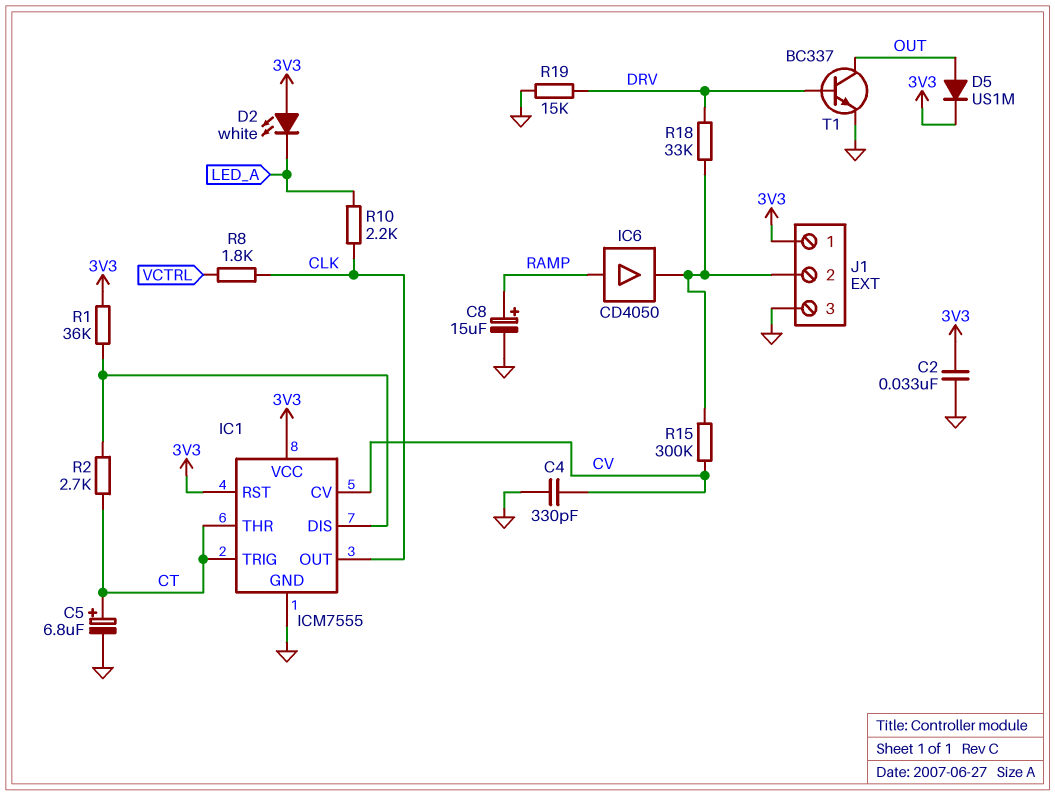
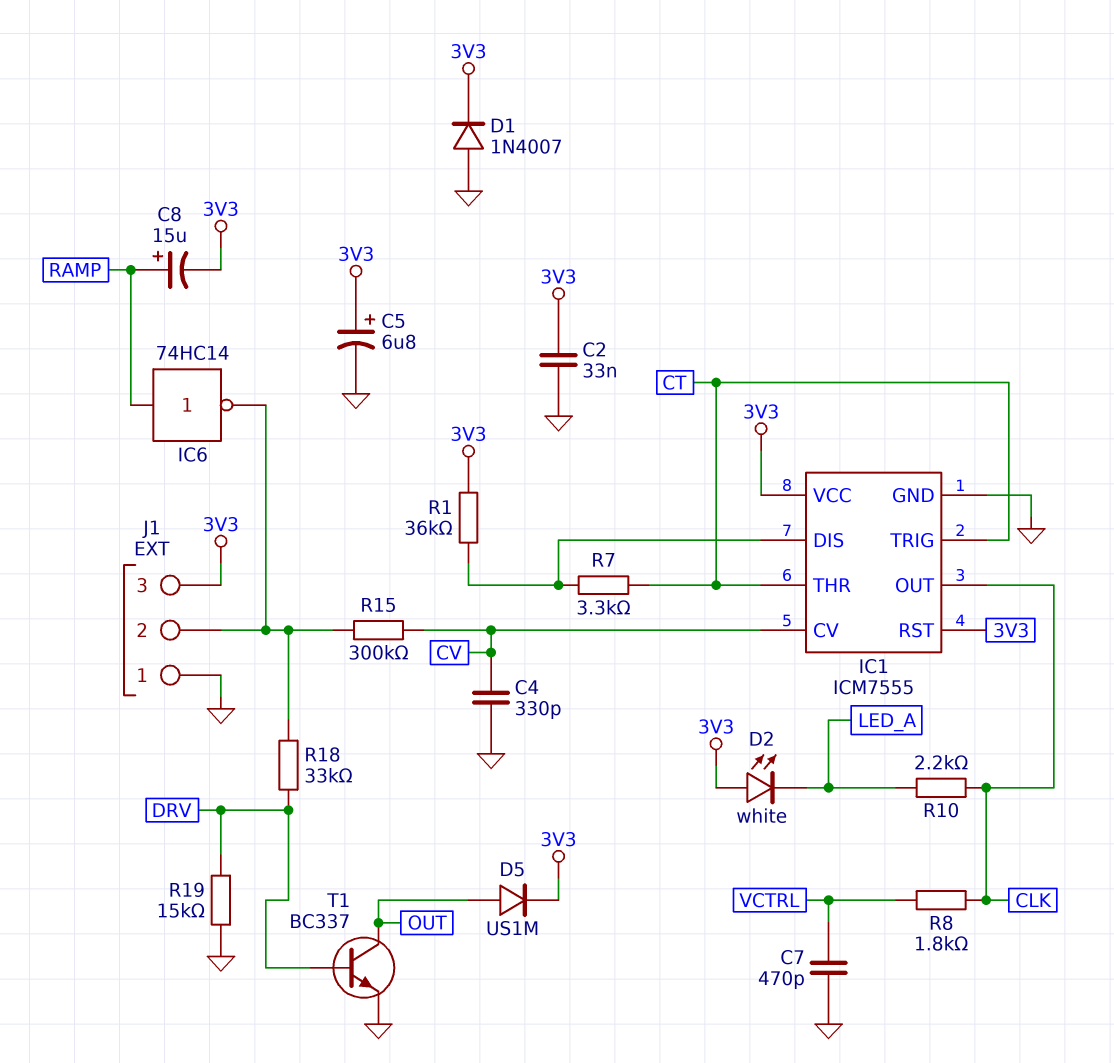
C5: 6.8uF (plus CT, minus GND) -> 6.8uF (plus 3V3, minus GND)
C7: none -> 470pF (GND, VCTRL)
C8: 15uF (plus RAMP, minus GND) -> 15uF (plus RAMP, minus 3V3)
D1: none -> diode 1N4007 (A GND, K 3V3)
IC6: buffer CD4050 (in RAMP, out J1/2) -> NOT 74HC14 (in RAMP, out J1/2)
J1 pin 1: 3V3 -> GND
J1 pin 3: GND -> 3V3
R2: 2.7k (CT, IC1/DIS) -> none
R7: none -> 3.3k (CT, IC1/DIS)

